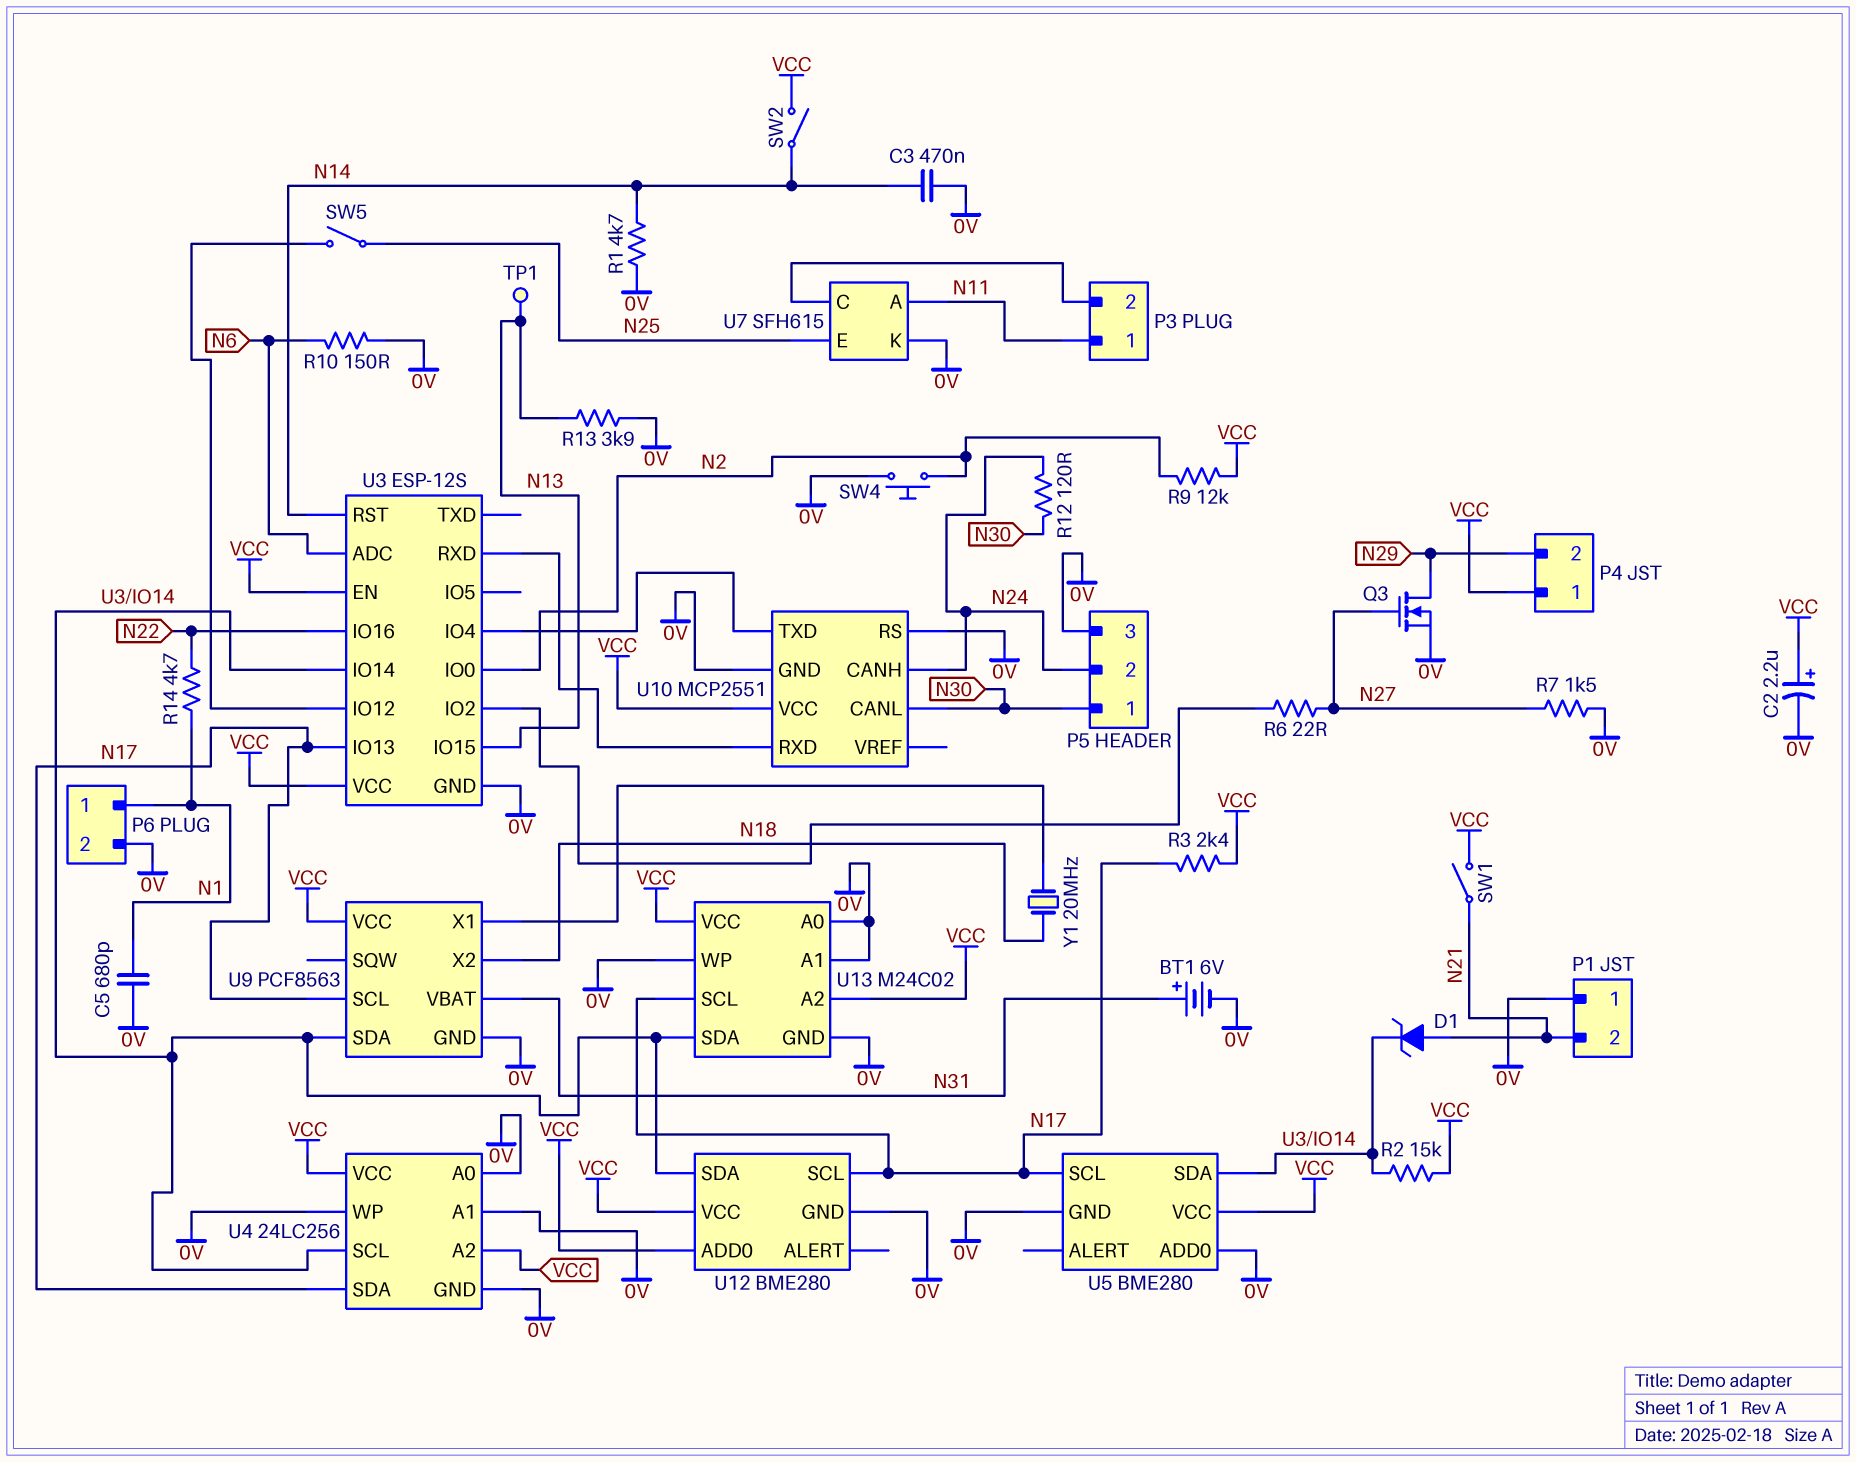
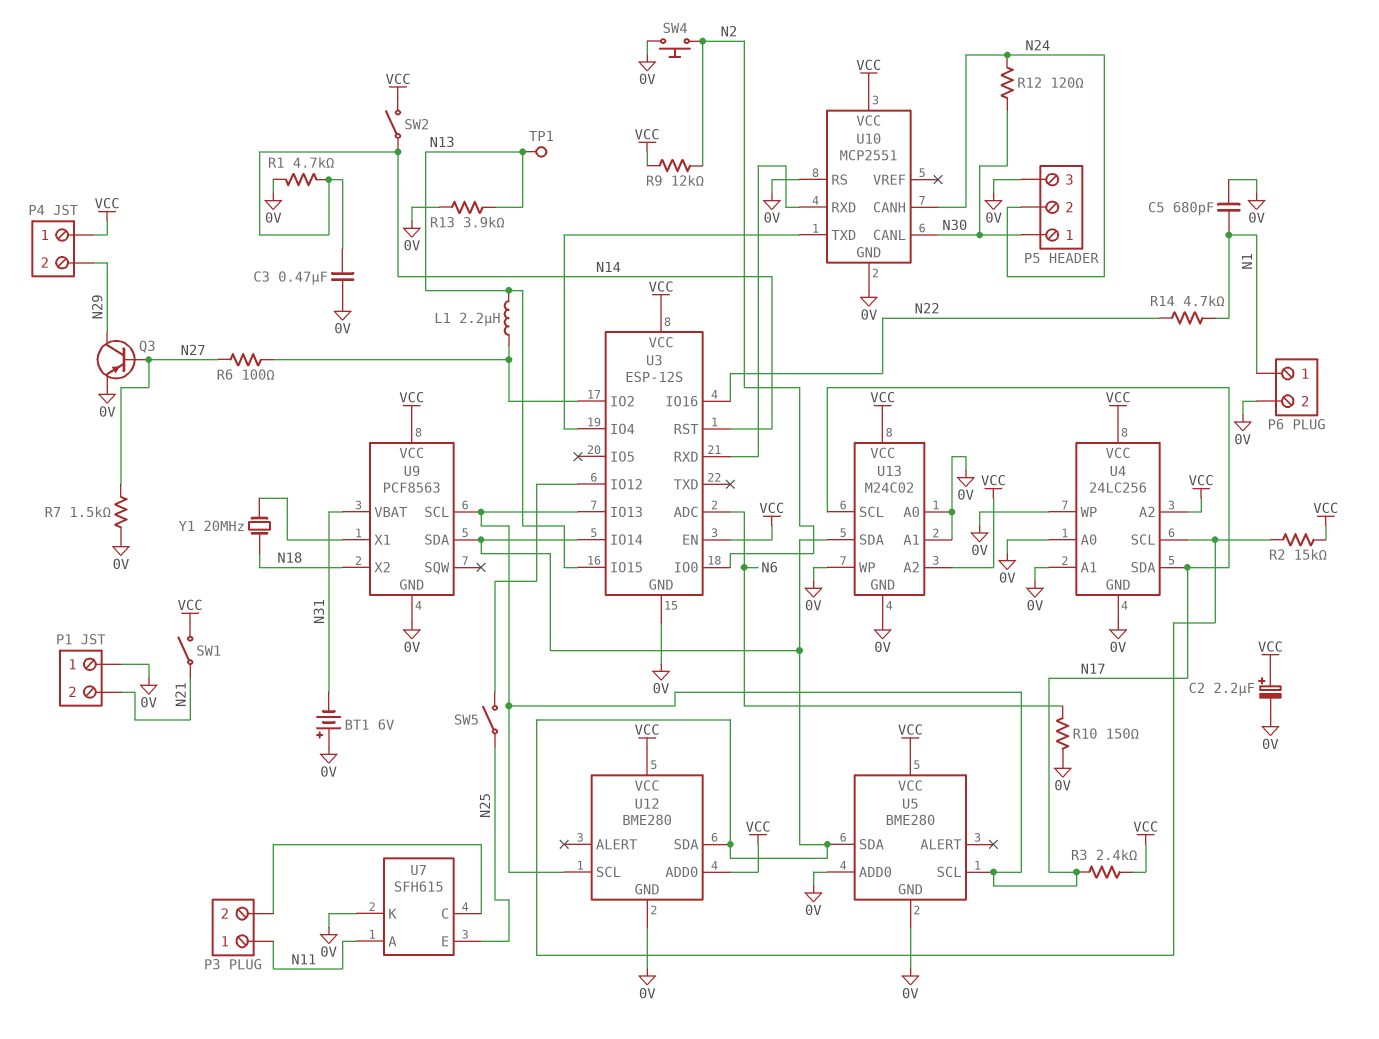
BT1: 6V (plus N31, minus 0V) -> 6V (plus 0V, minus N31)
D1: zener (A N21, K U3/IO14) -> none
L1: none -> 2.2uH (N13, U3/IO2)
Q3: NMOS (G N27, D N29, S 0V) -> PNP (B N27, C N29, E 0V)
R6: 22 (N27, U3/IO2) -> 100 (N27, U3/IO2)

